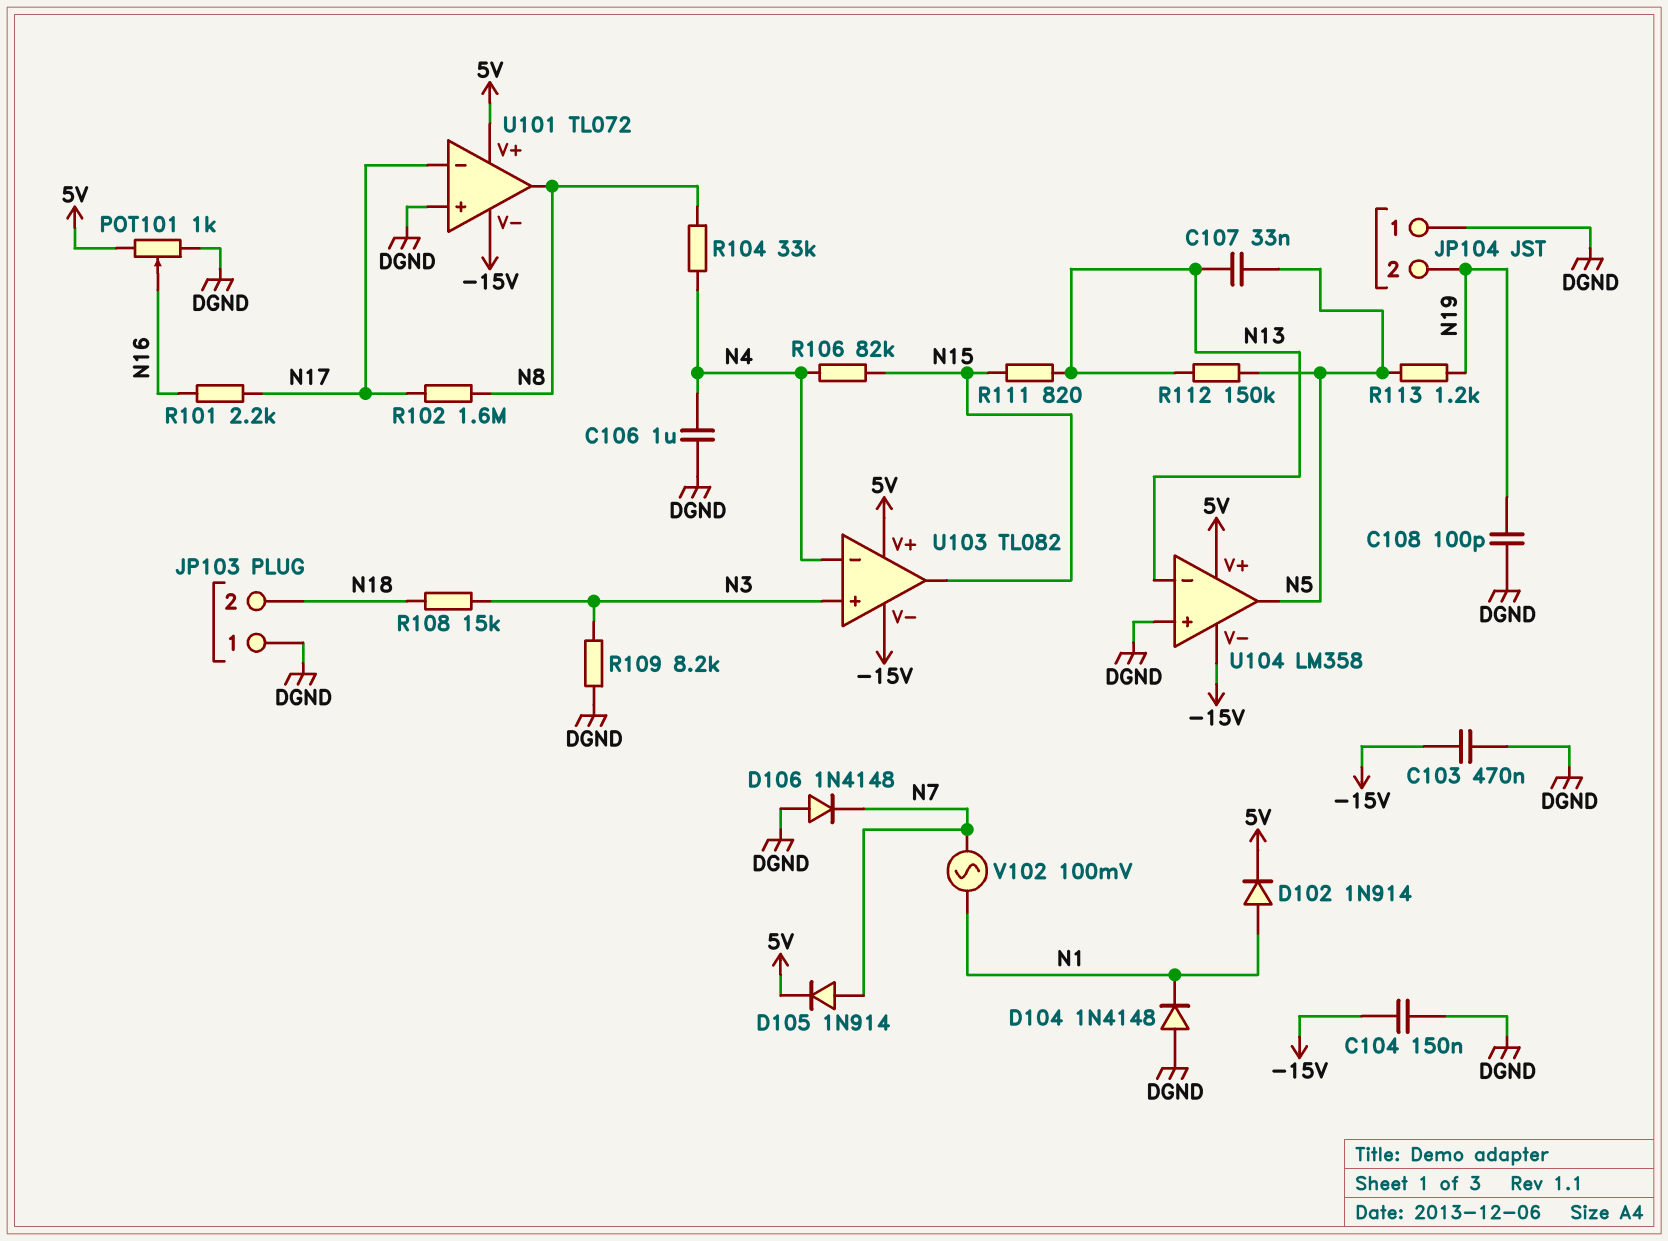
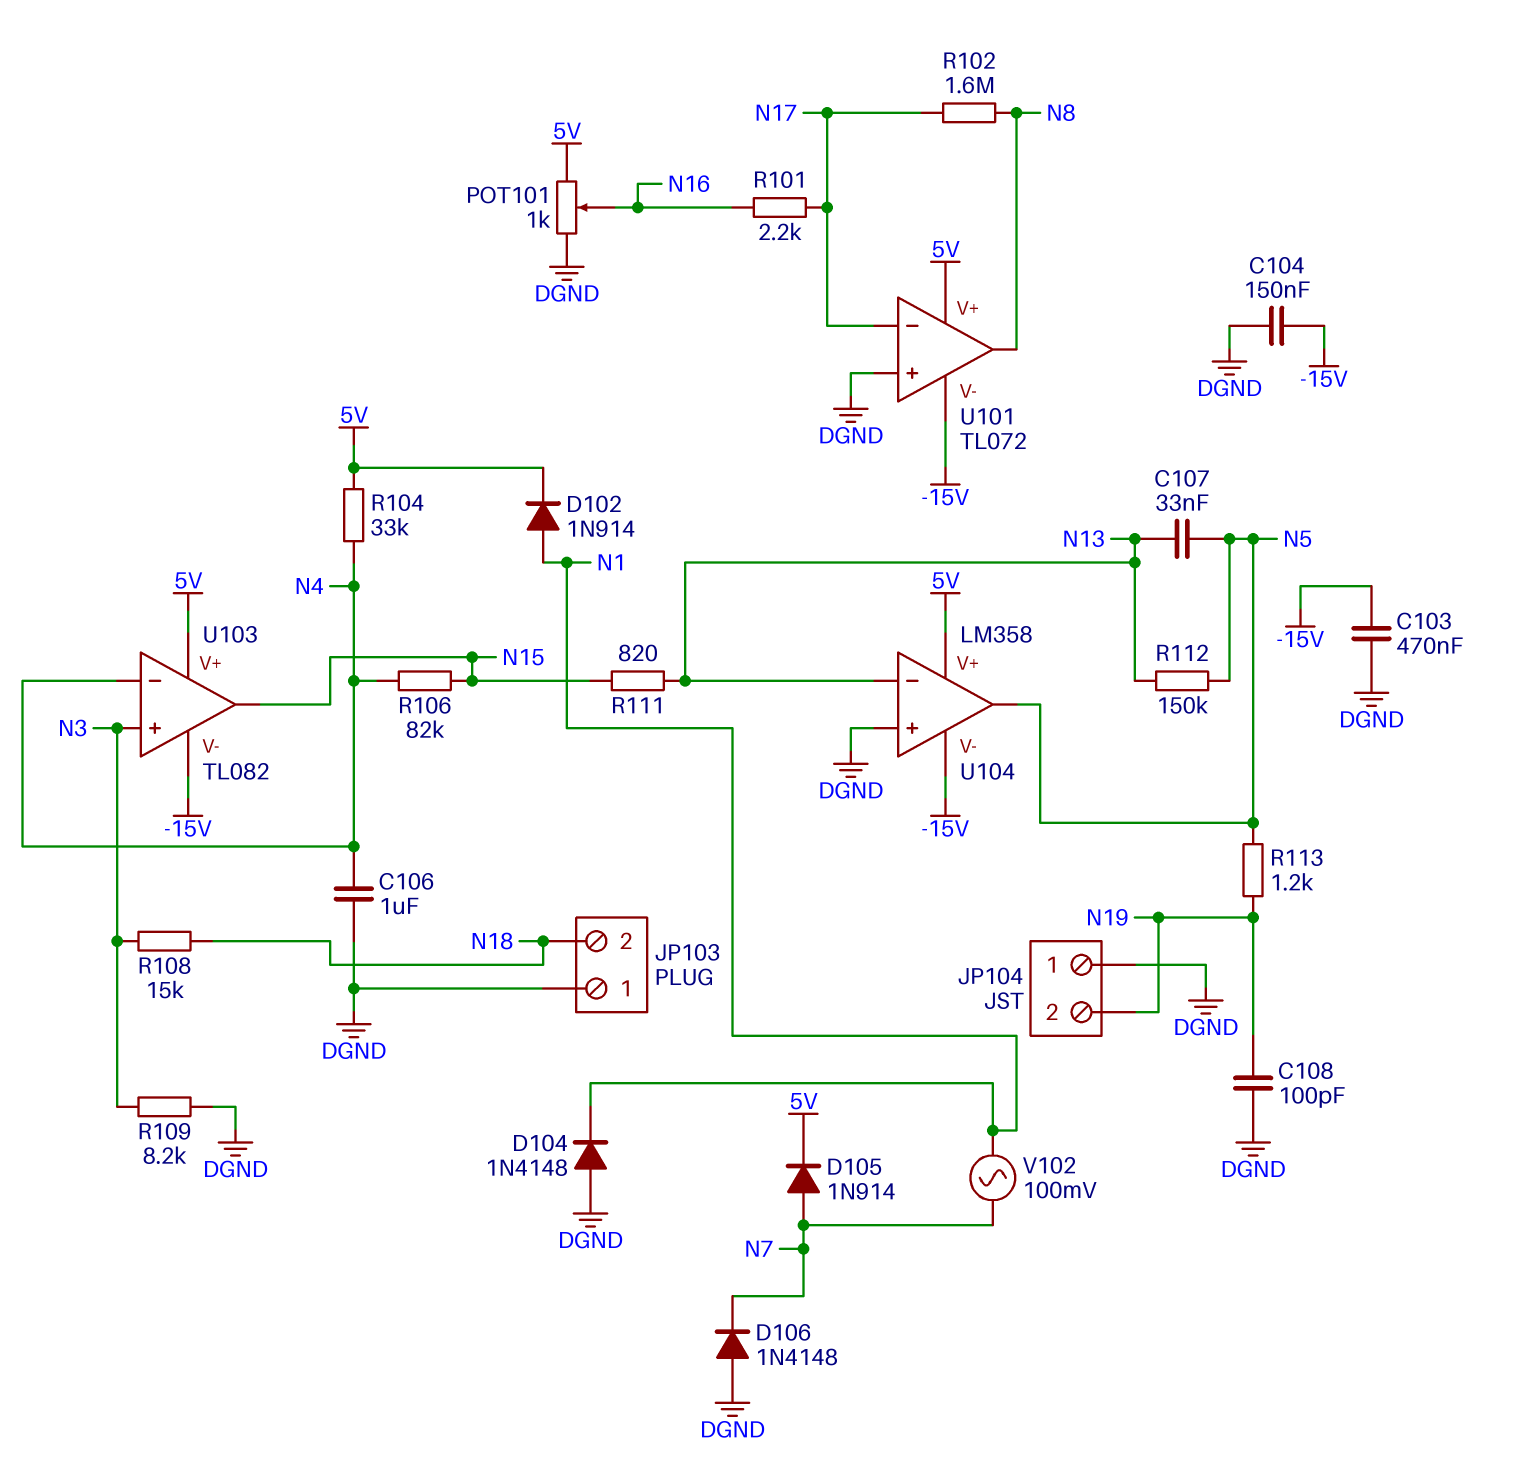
R104: 33k (N4, N8) -> 33k (5V, N4)

